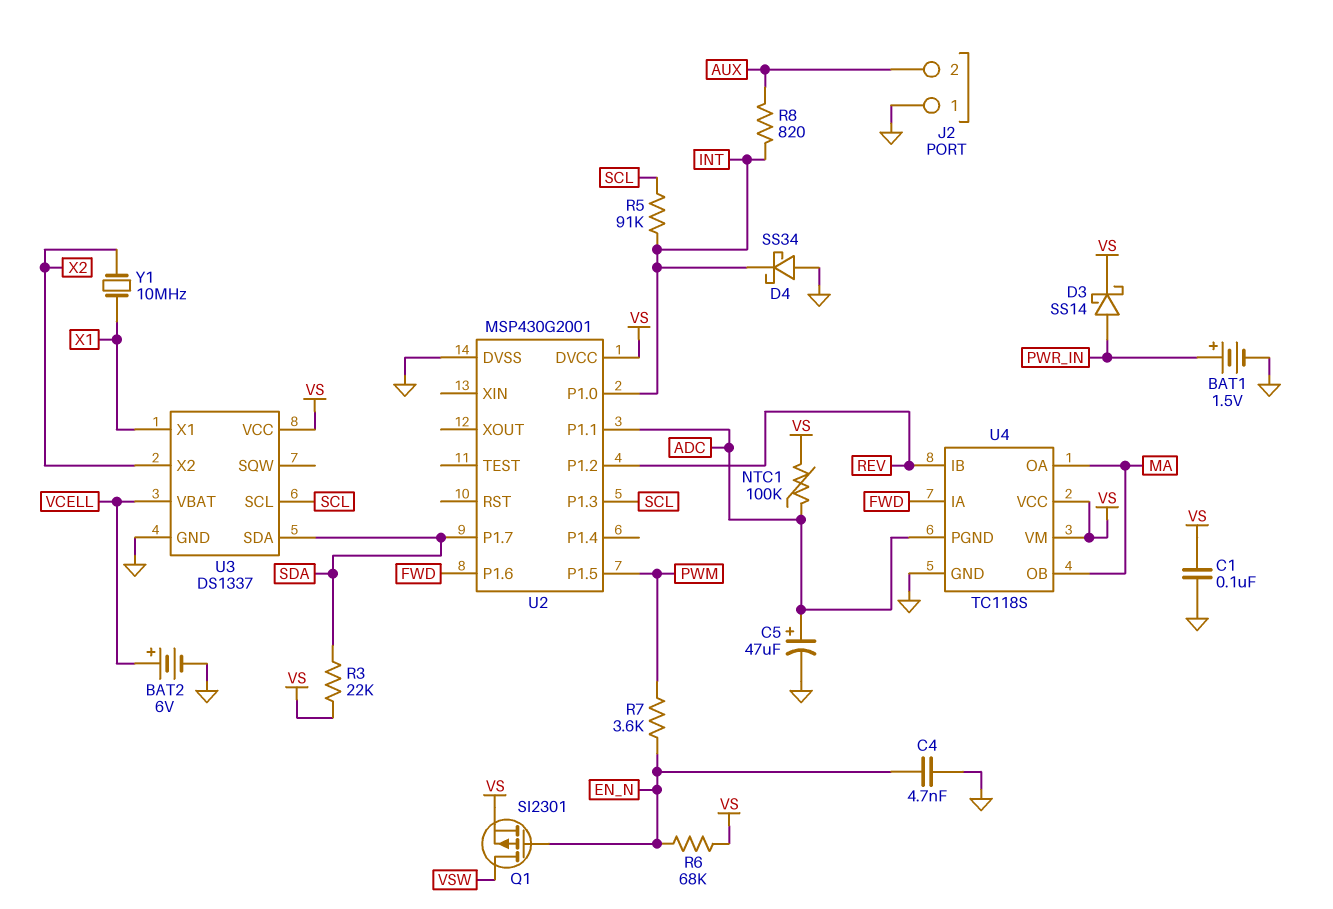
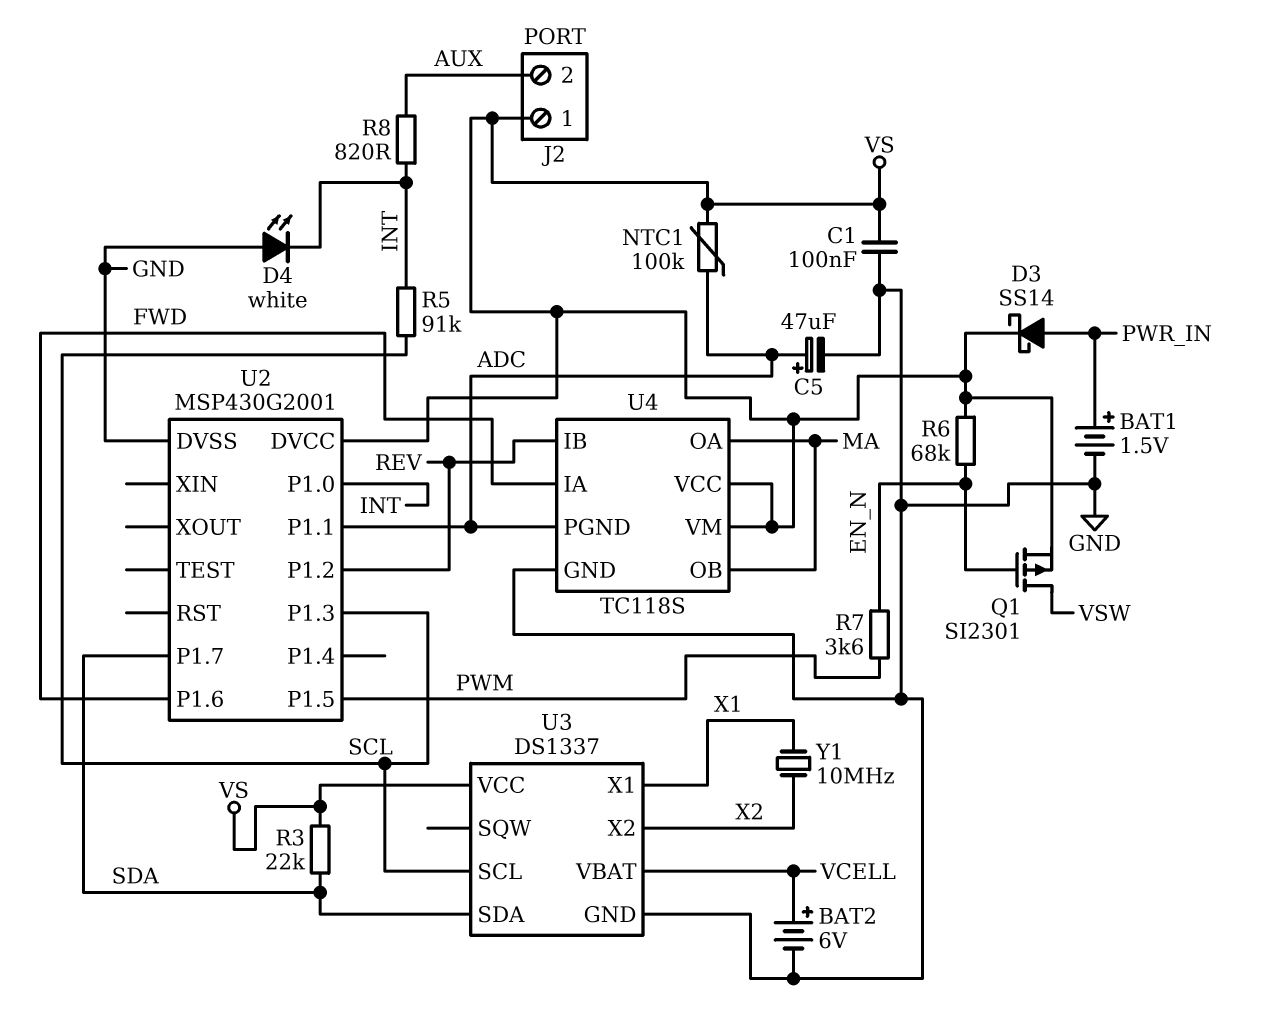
C4: 4.7nF (EN_N, GND) -> none
D4: schottky SS34 (A GND, K INT) -> LED white (A GND, K INT)
J2 pin 1: GND -> VS

